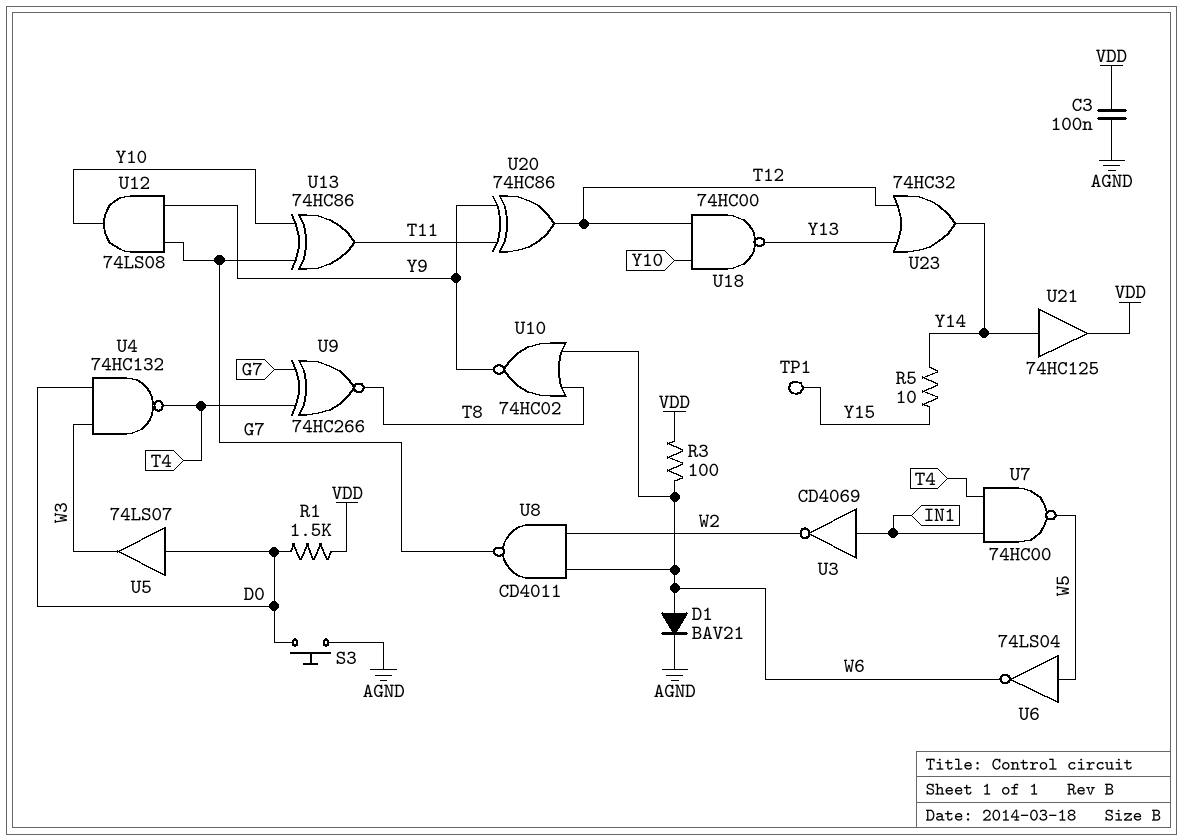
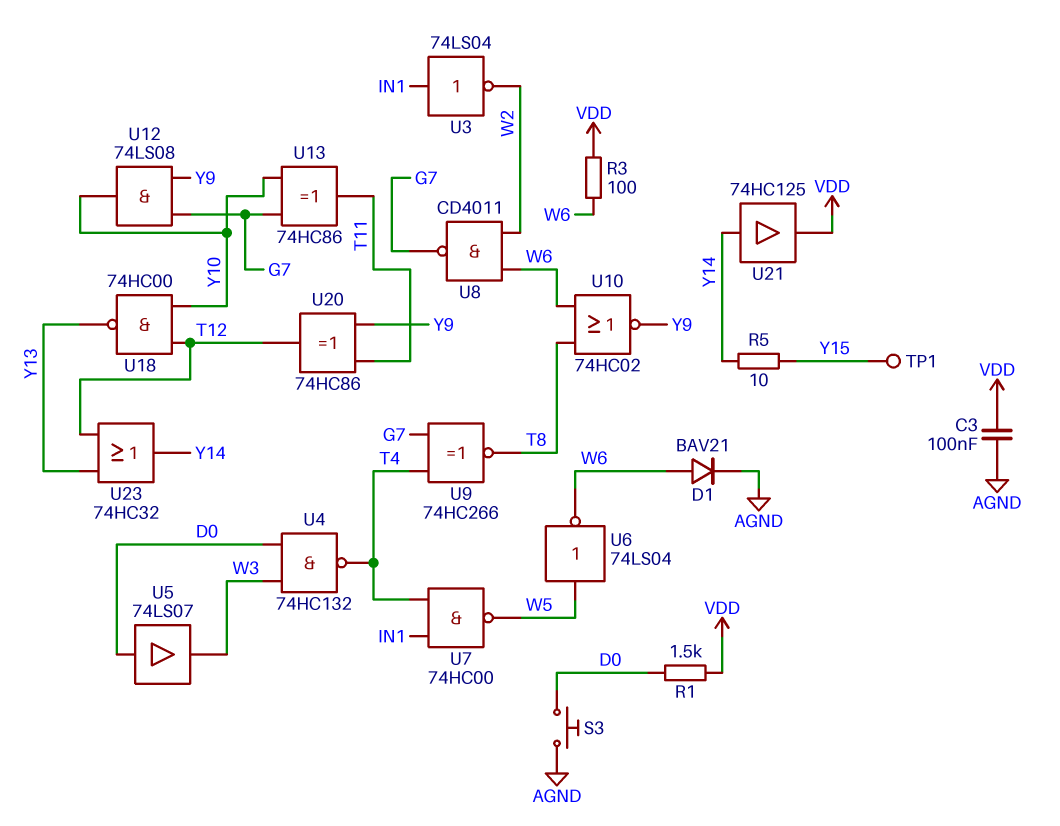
U3: NOT CD4069 (in IN1, out W2) -> NOT 74LS04 (in IN1, out W2)

